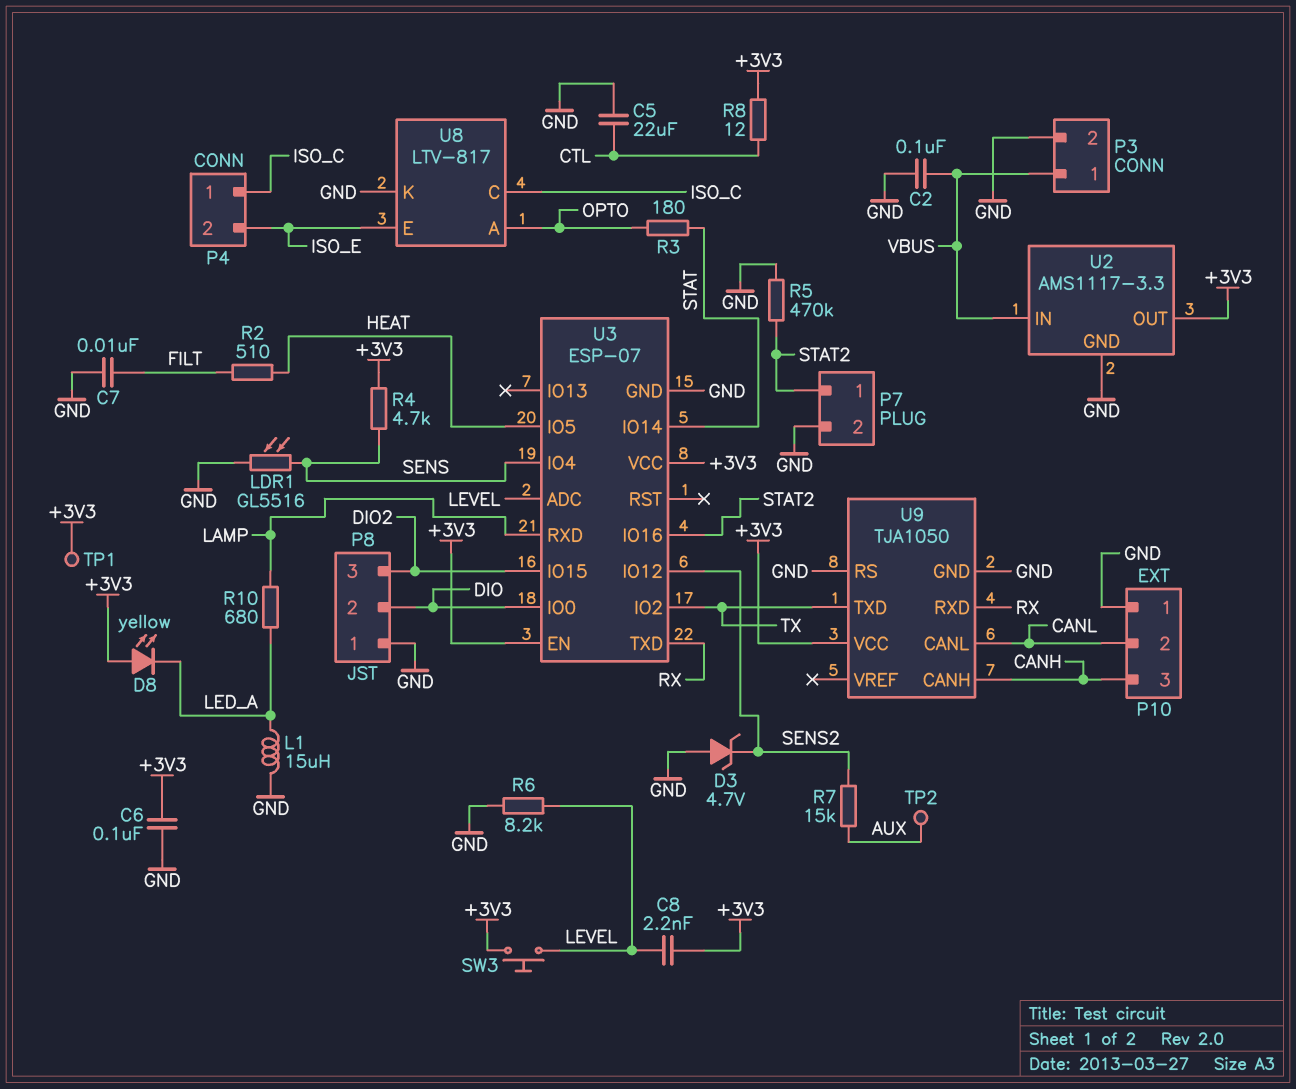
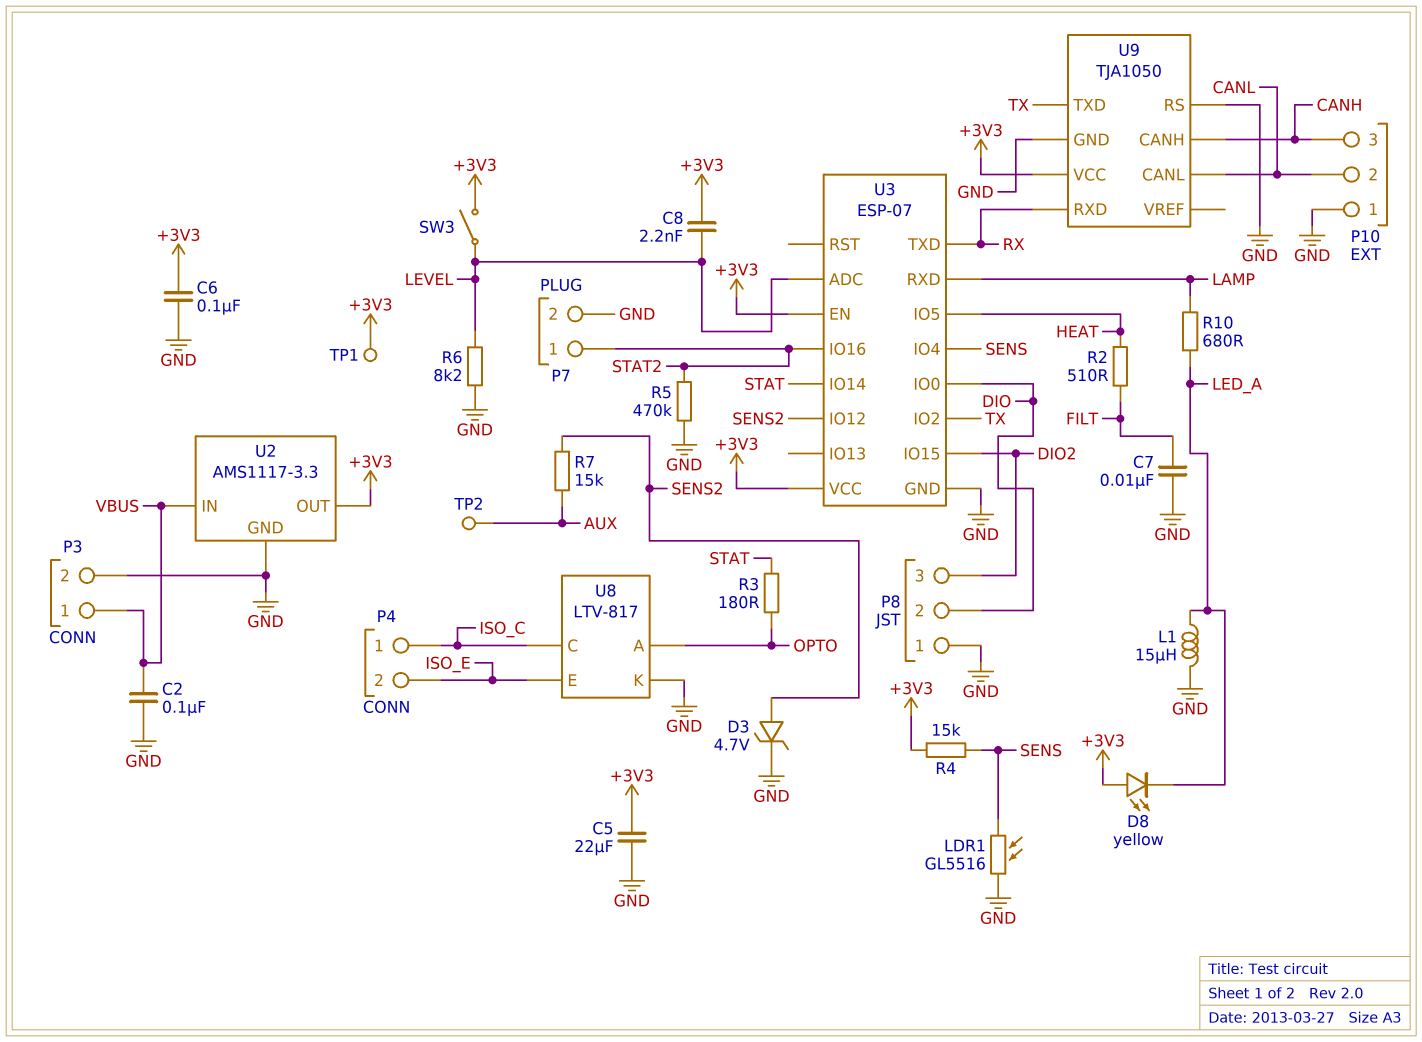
C5: 22uF (CTL, GND) -> 22uF (+3V3, GND)
D3: zener 4.7V (A GND, K SENS2) -> zener 4.7V (A SENS2, K GND)
R4: 4.7k (+3V3, SENS) -> 15k (+3V3, SENS)
R8: 12 (+3V3, CTL) -> none
SW3: button (+3V3, LEVEL) -> switch (+3V3, LEVEL)

